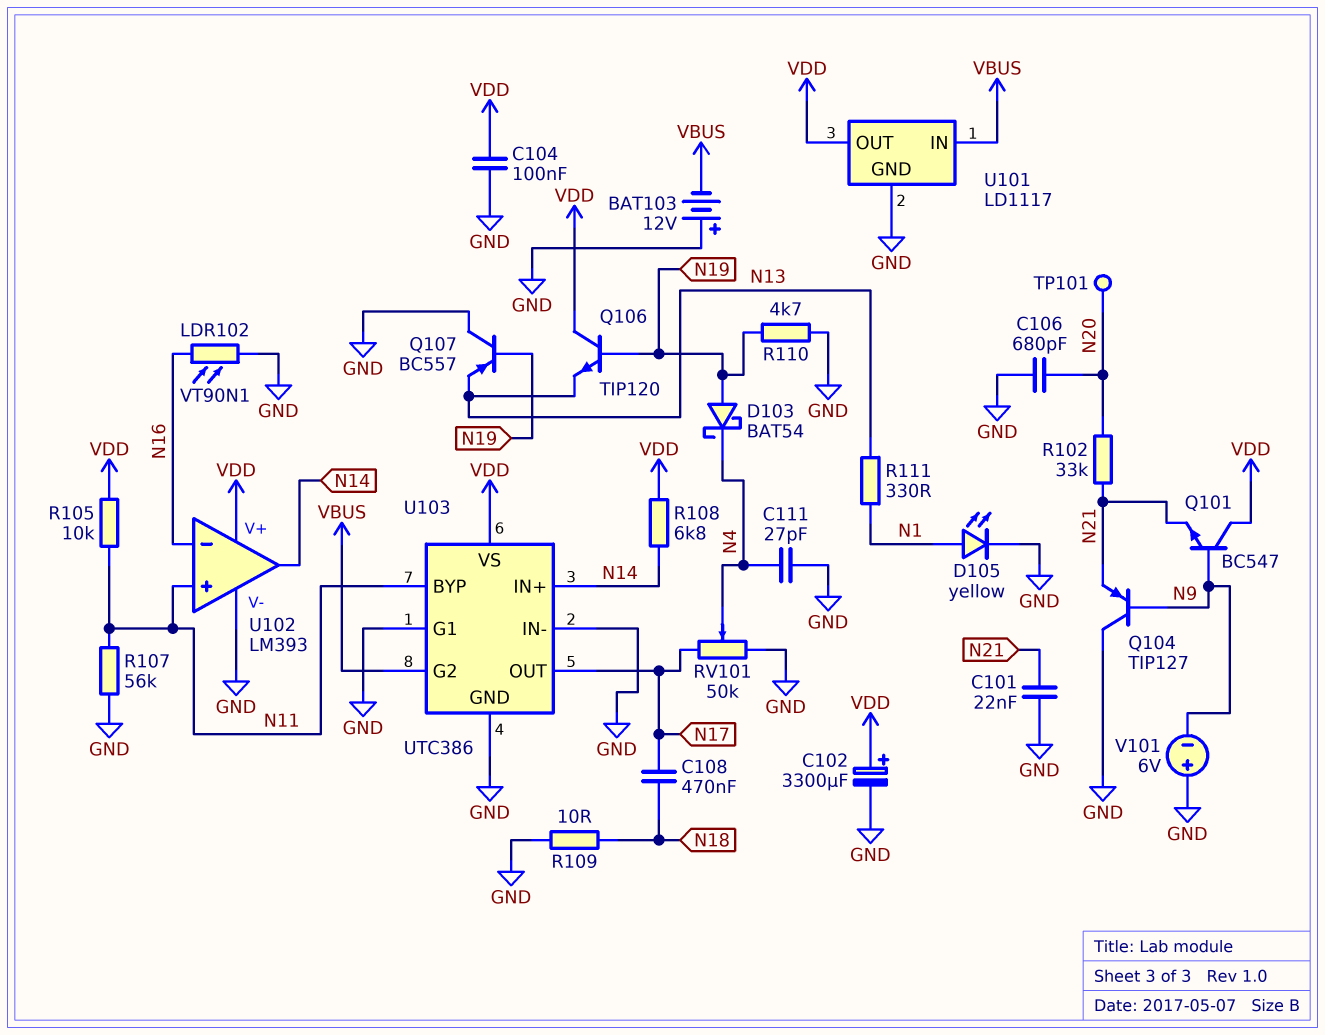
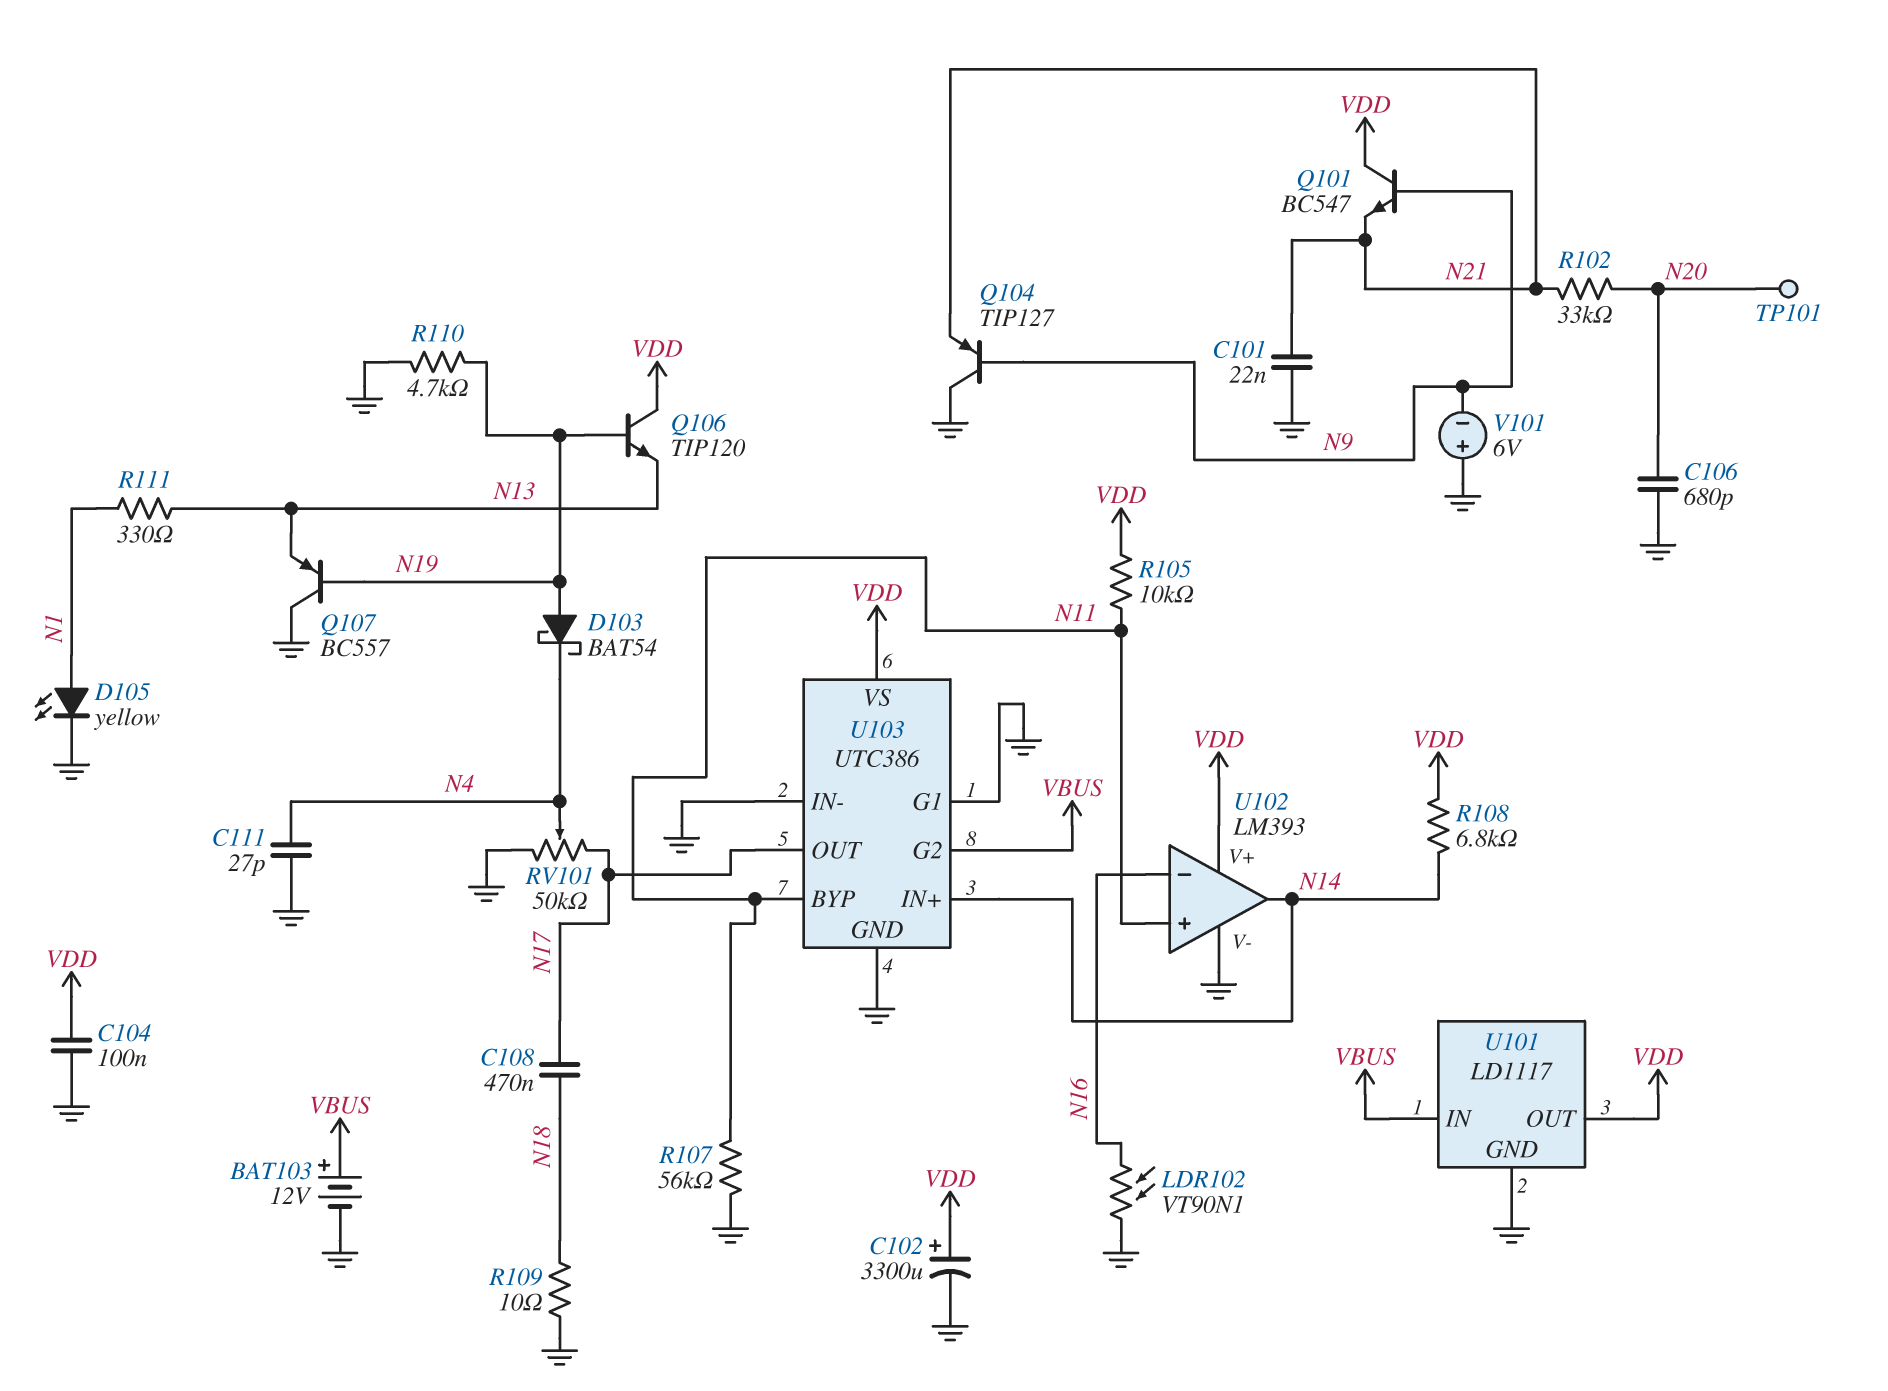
BAT103: 12V (plus GND, minus VBUS) -> 12V (plus VBUS, minus GND)

